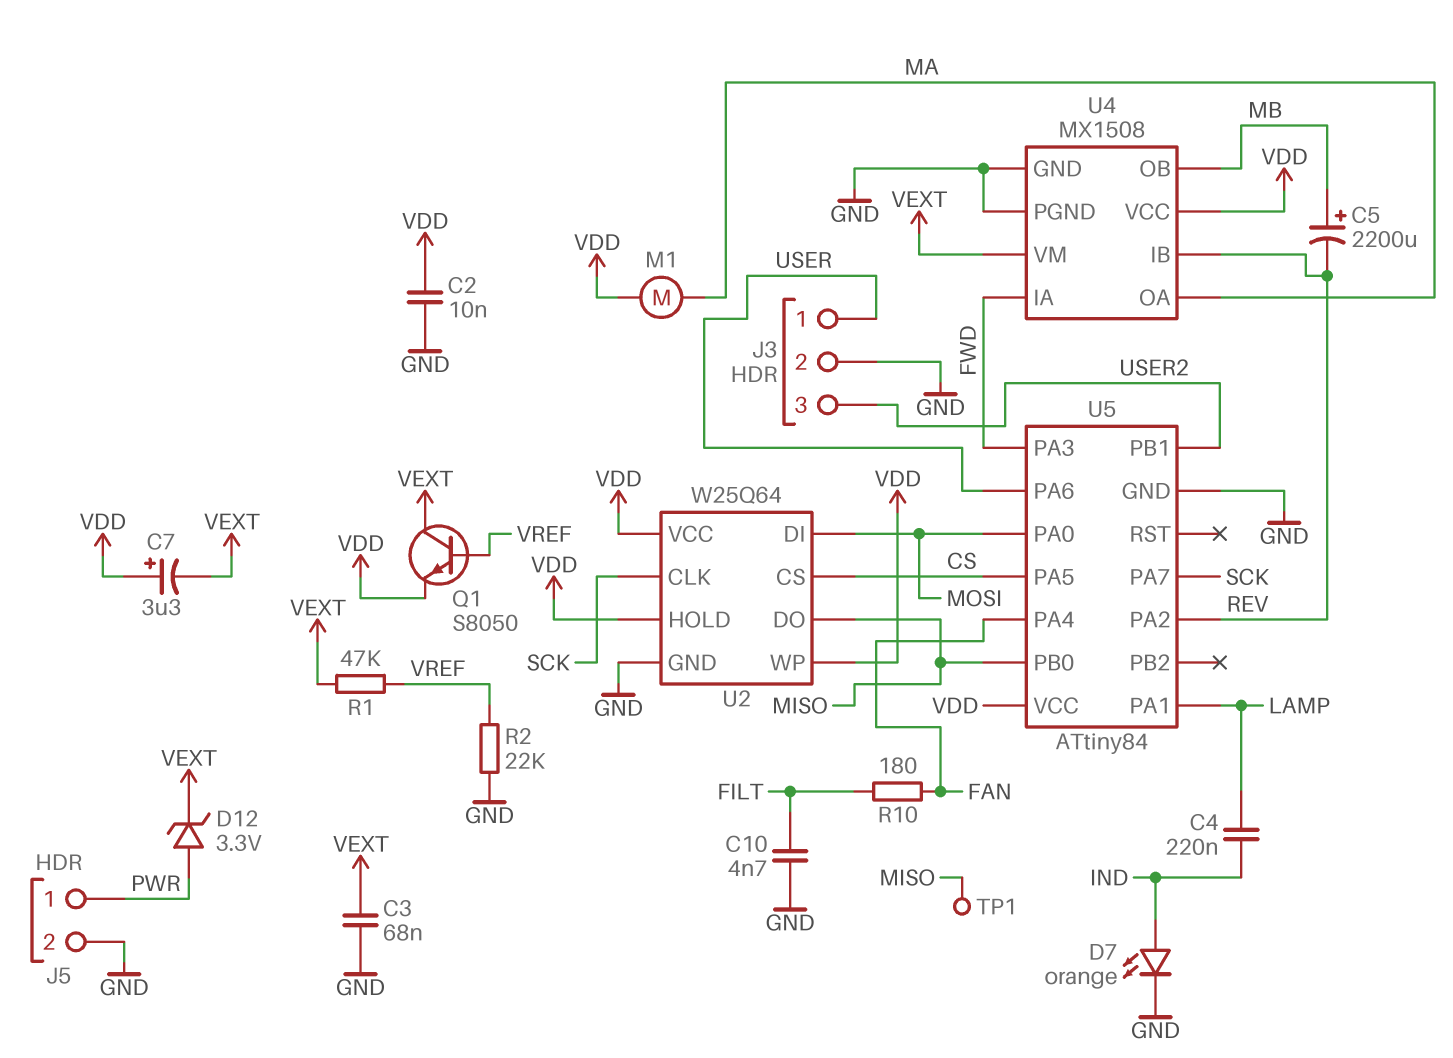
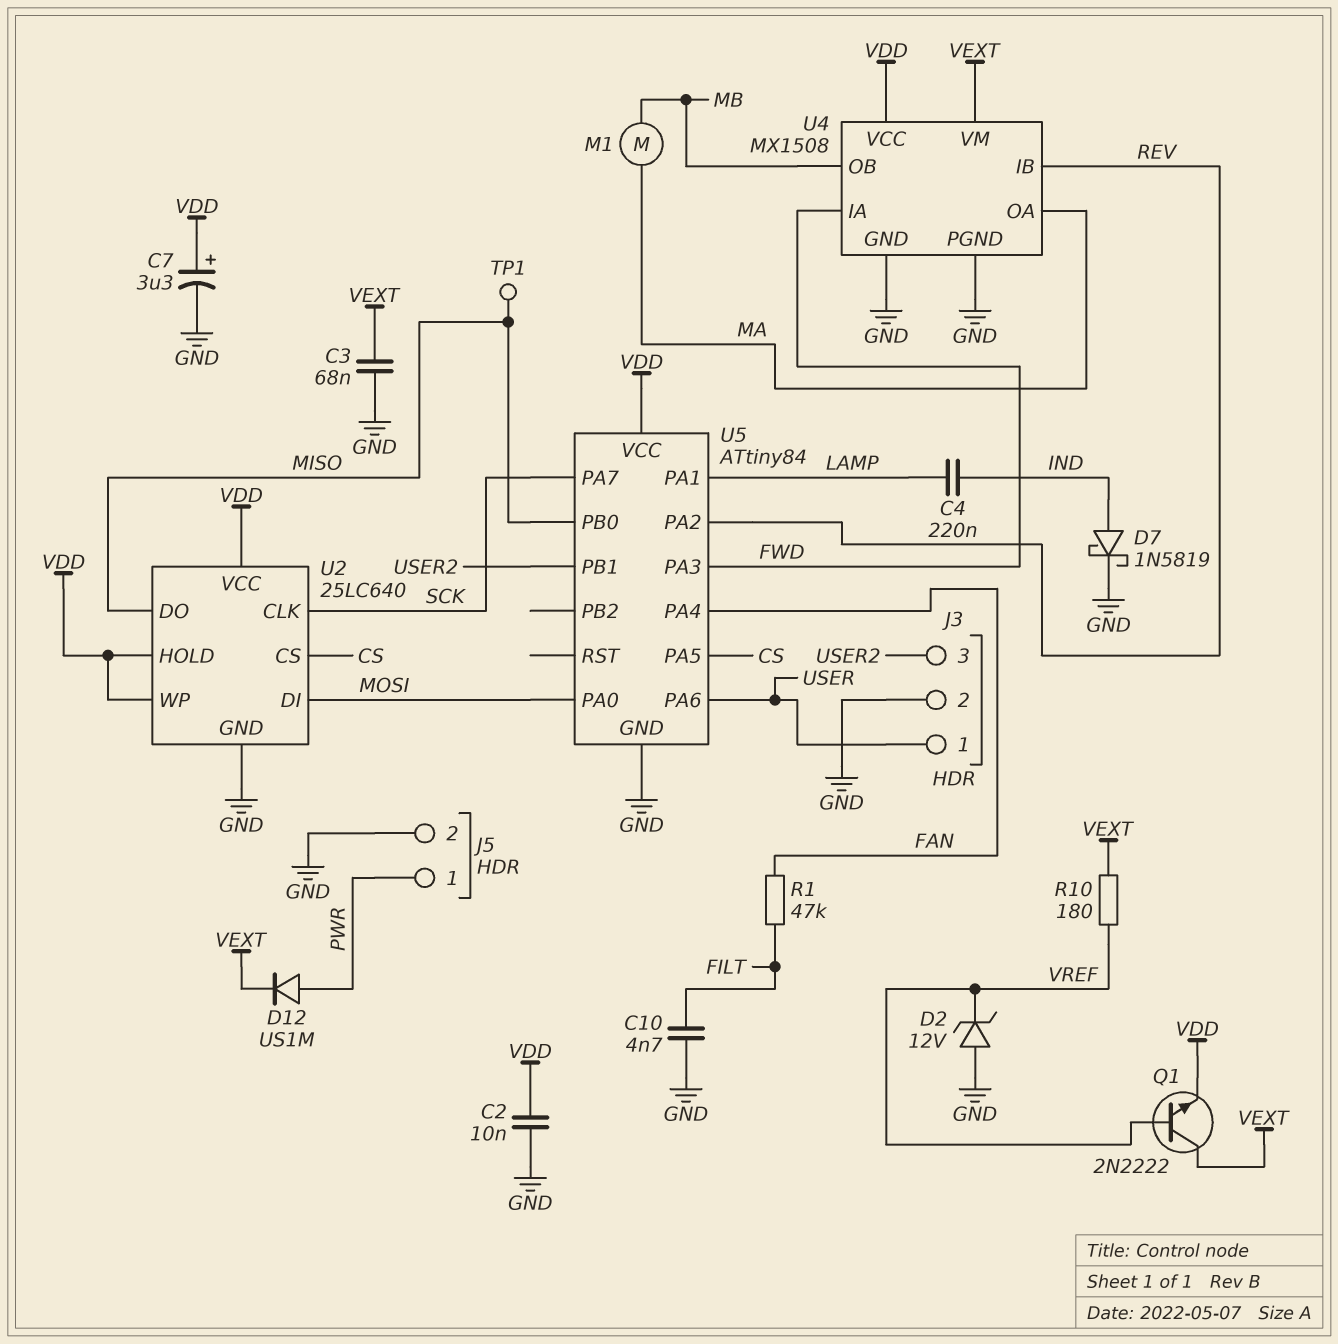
C5: 2200uF (plus MB, minus REV) -> none
C7: 3.3uF (plus VDD, minus VEXT) -> 3.3uF (plus VDD, minus GND)
D2: none -> zener 12V (A GND, K VREF)
D7: LED orange (A IND, K GND) -> schottky 1N5819 (A IND, K GND)
D12: zener 3.3V (A PWR, K VEXT) -> diode US1M (A PWR, K VEXT)
M1: motor (MA, VDD) -> motor (MA, MB)
Q1: NPN S8050 (B VREF, C VEXT, E VDD) -> NPN 2N2222 (B VREF, C VEXT, E VDD)
R1: 47k (VEXT, VREF) -> 47k (FAN, FILT)
R2: 22k (GND, VREF) -> none
R10: 180 (FAN, FILT) -> 180 (VEXT, VREF)
U2: W25Q64 -> 25LC640

